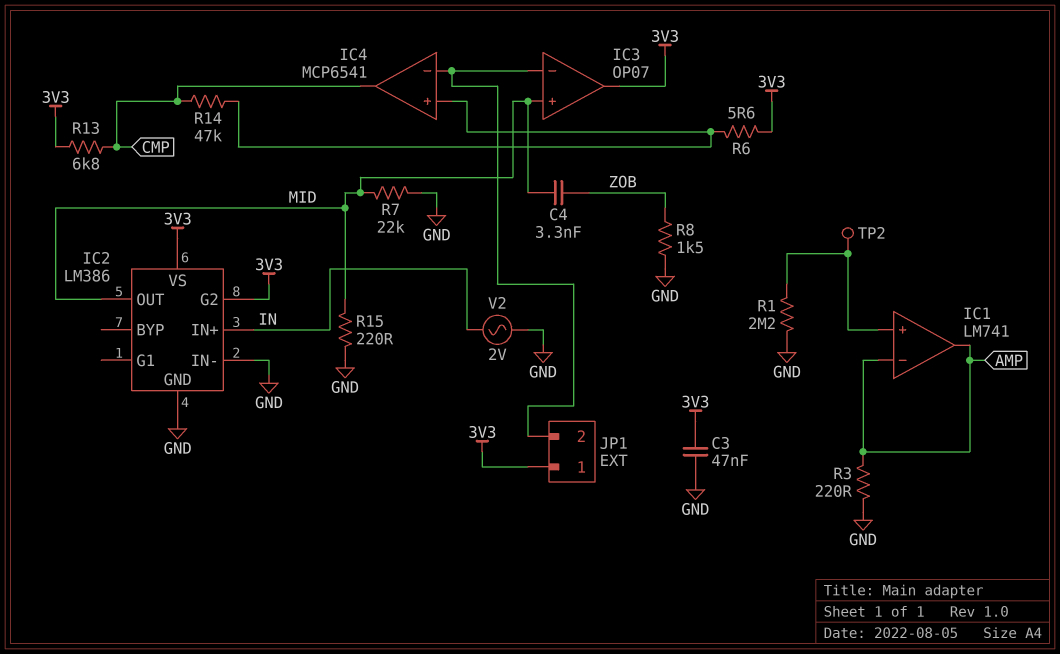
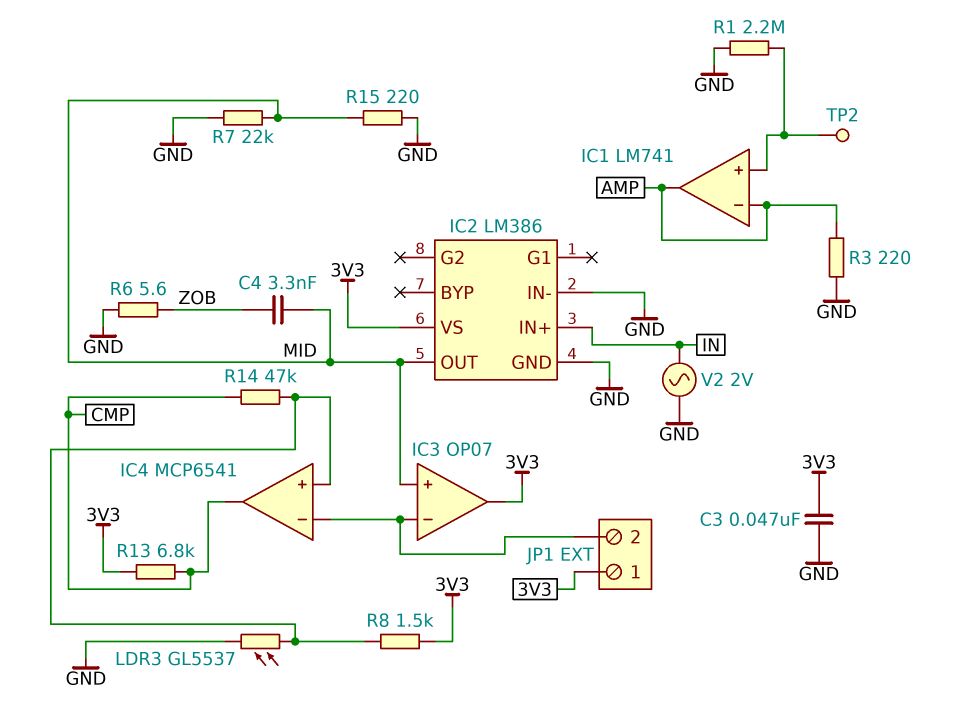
IC2 pin G2: 3V3 -> none
LDR3: none -> GL5537 (GND, IC4/in+)
R6: 5.6 (3V3, IC4/in+) -> 5.6 (GND, ZOB)
R8: 1.5k (GND, ZOB) -> 1.5k (3V3, IC4/in+)

